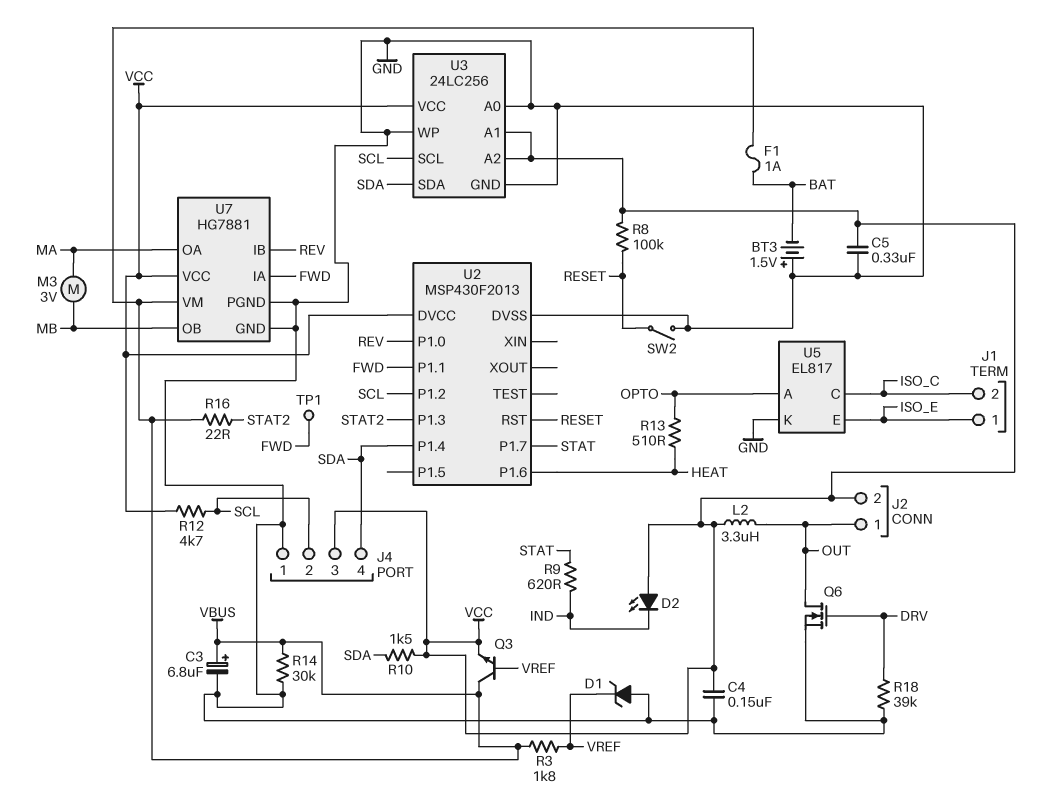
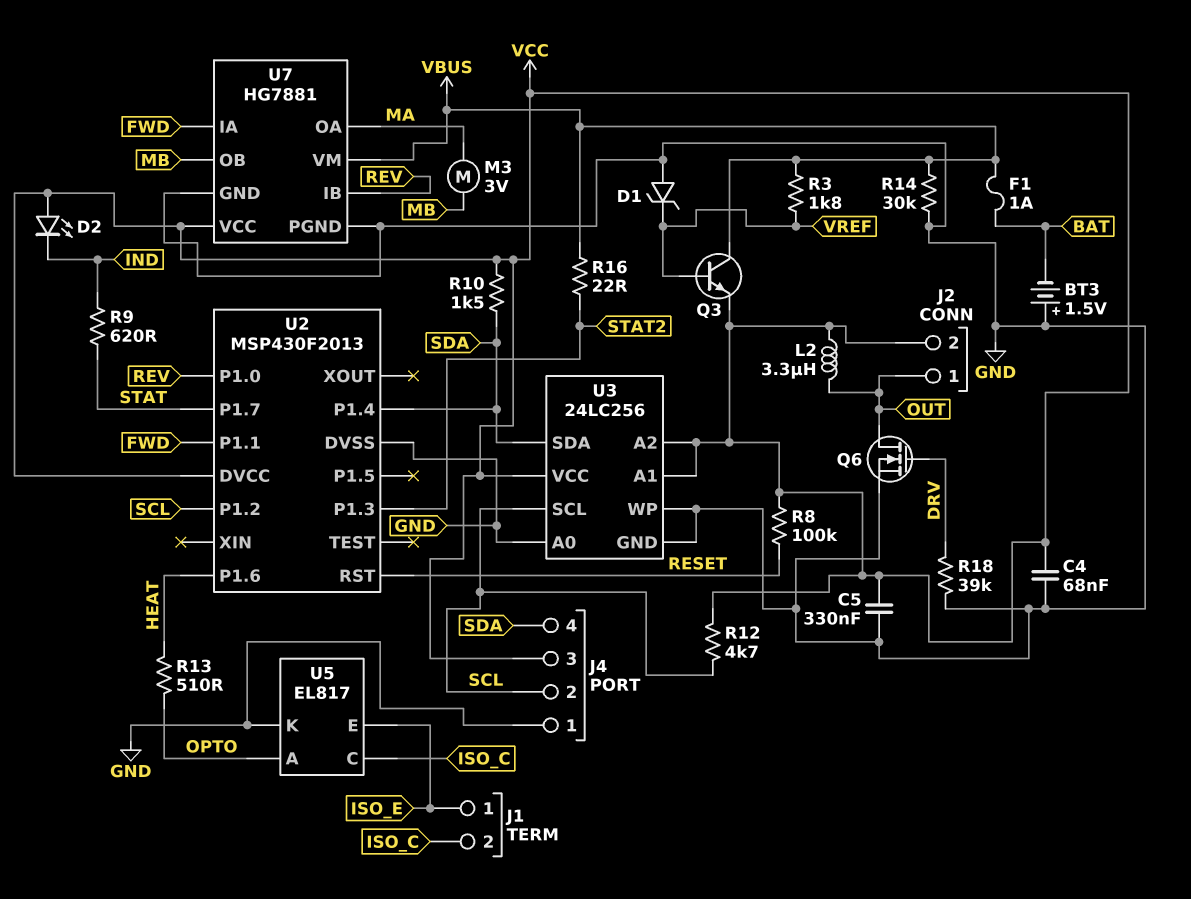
C3: 6.8uF (plus VBUS, minus GND) -> none
C4: 150nF (GND, VCC) -> 68nF (GND, VCC)
SW2: switch (GND, RESET) -> none
TP1: test point (FWD) -> none

